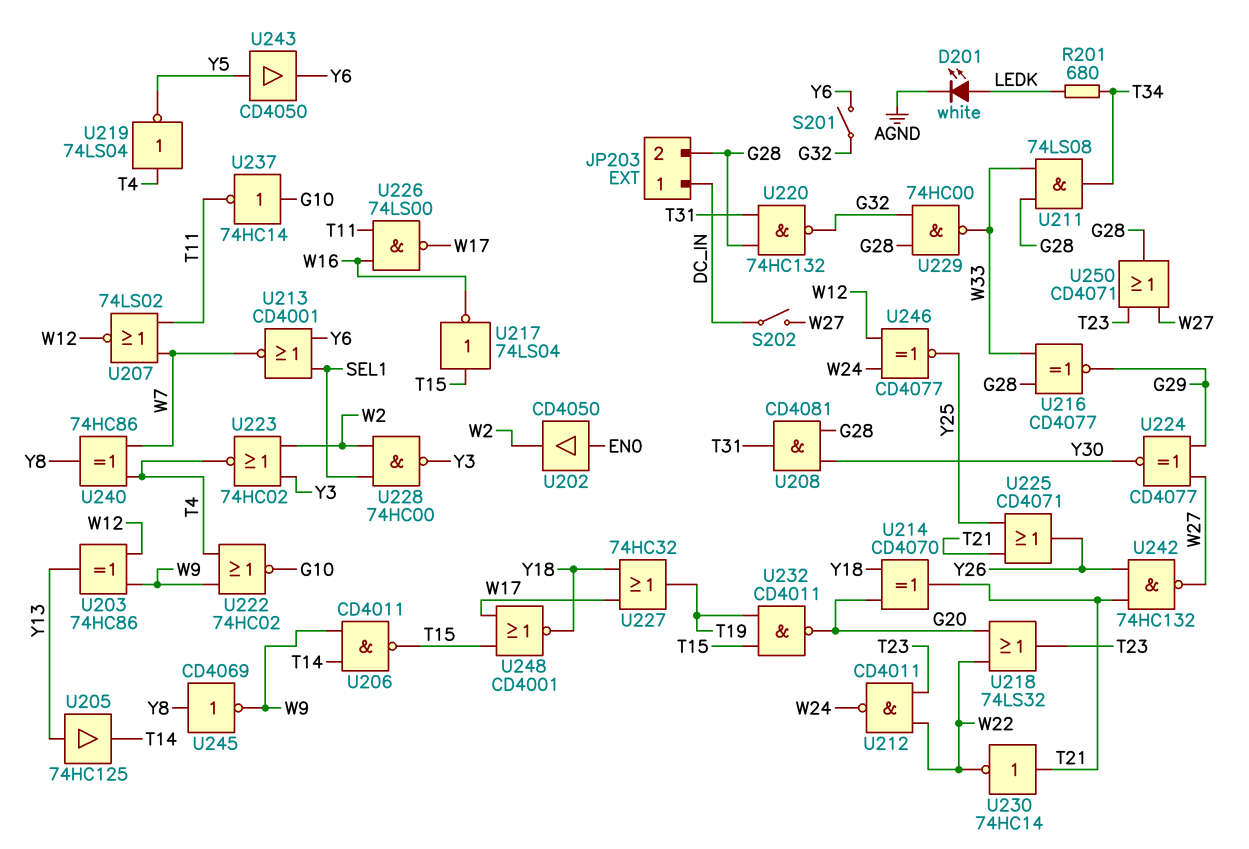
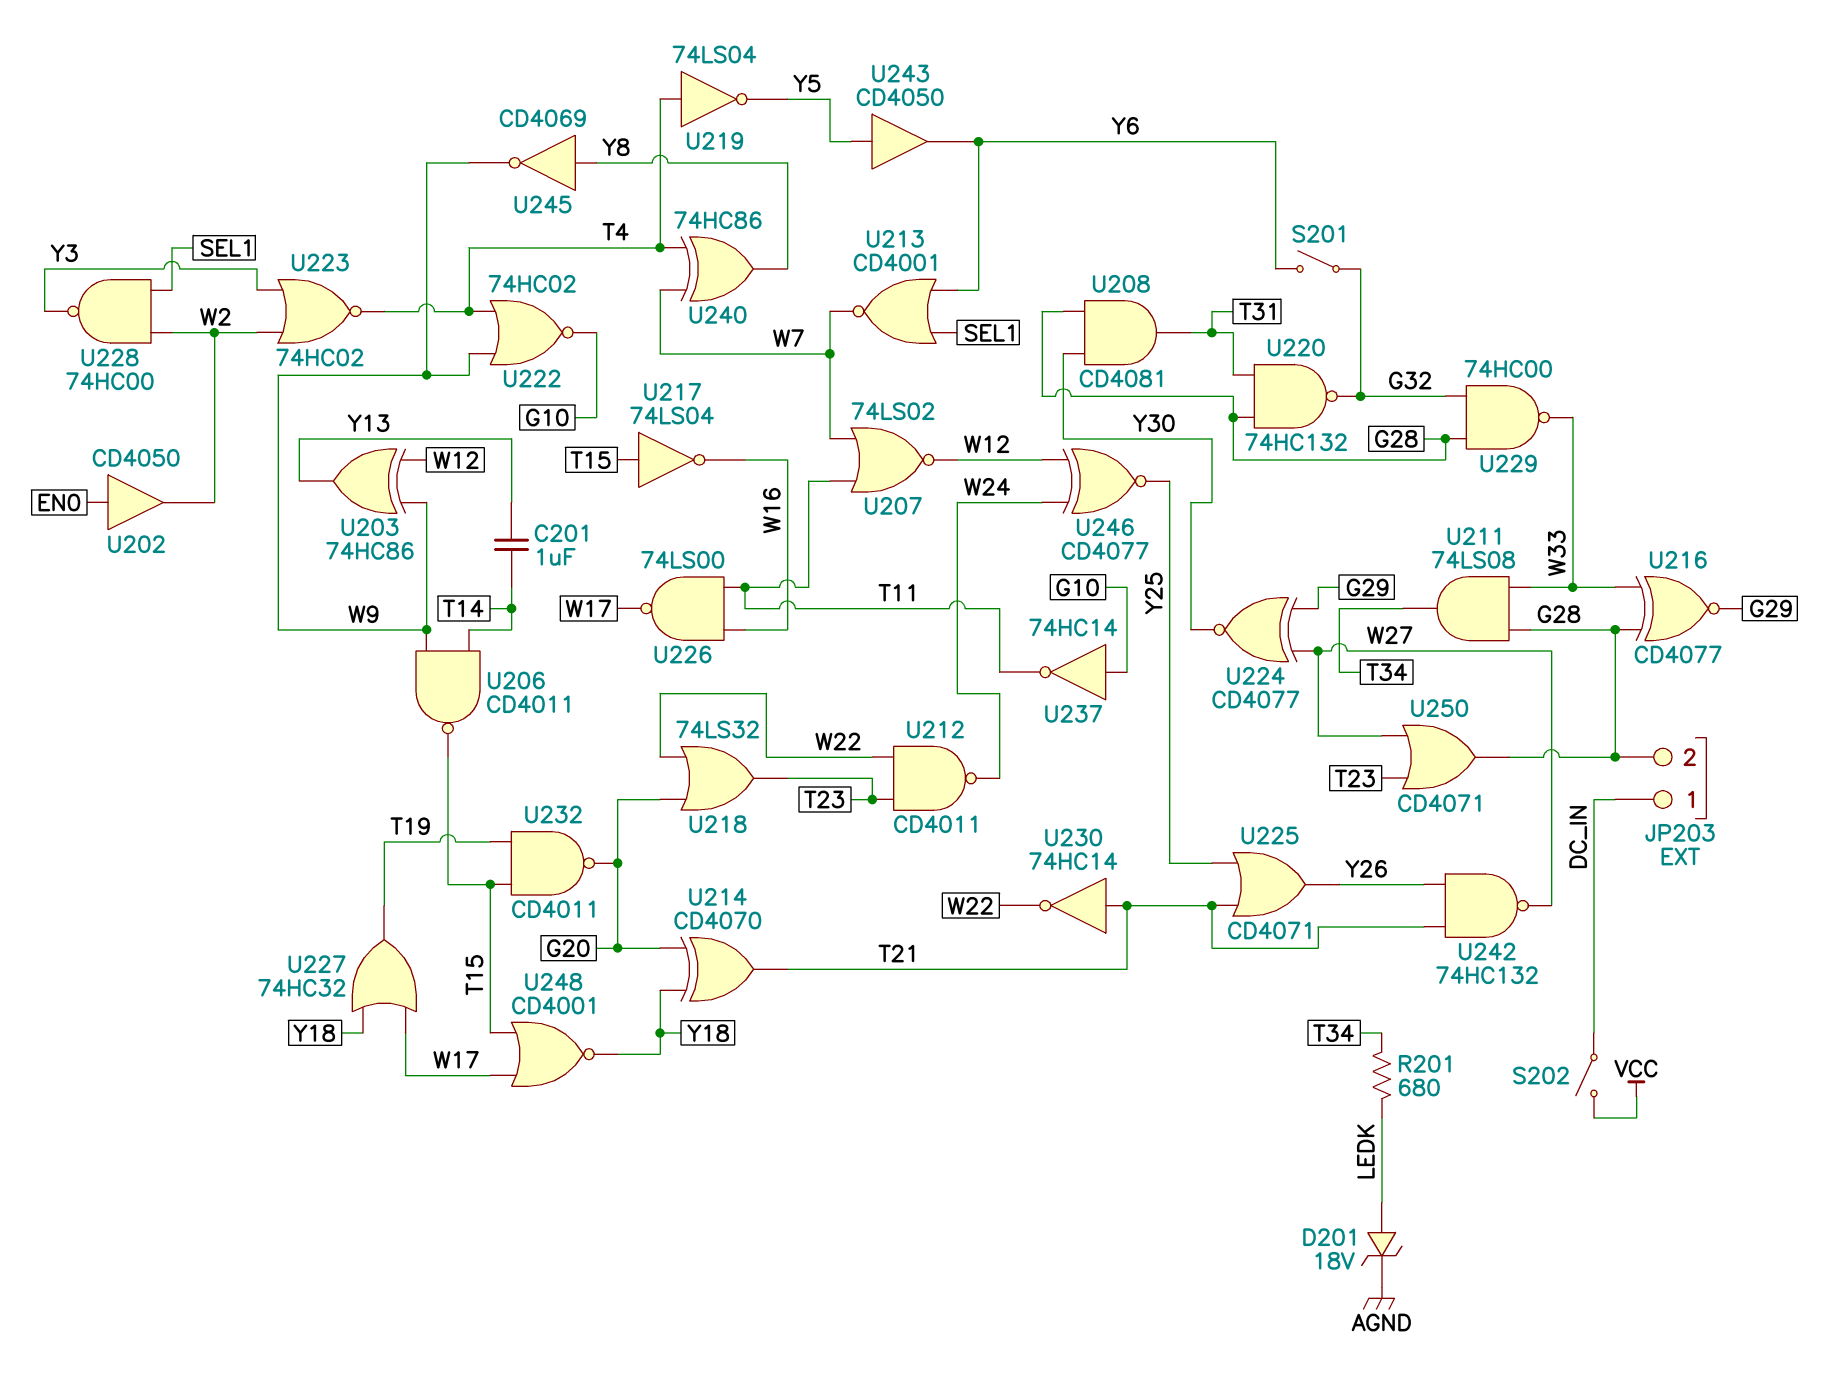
C201: none -> 1uF (T14, Y13)
D201: LED white (A LEDK, K AGND) -> zener 18V (A LEDK, K AGND)
S202: switch (DC_IN, W27) -> switch (DC_IN, VCC)
U205: buffer 74HC125 (in Y13, out T14) -> none

